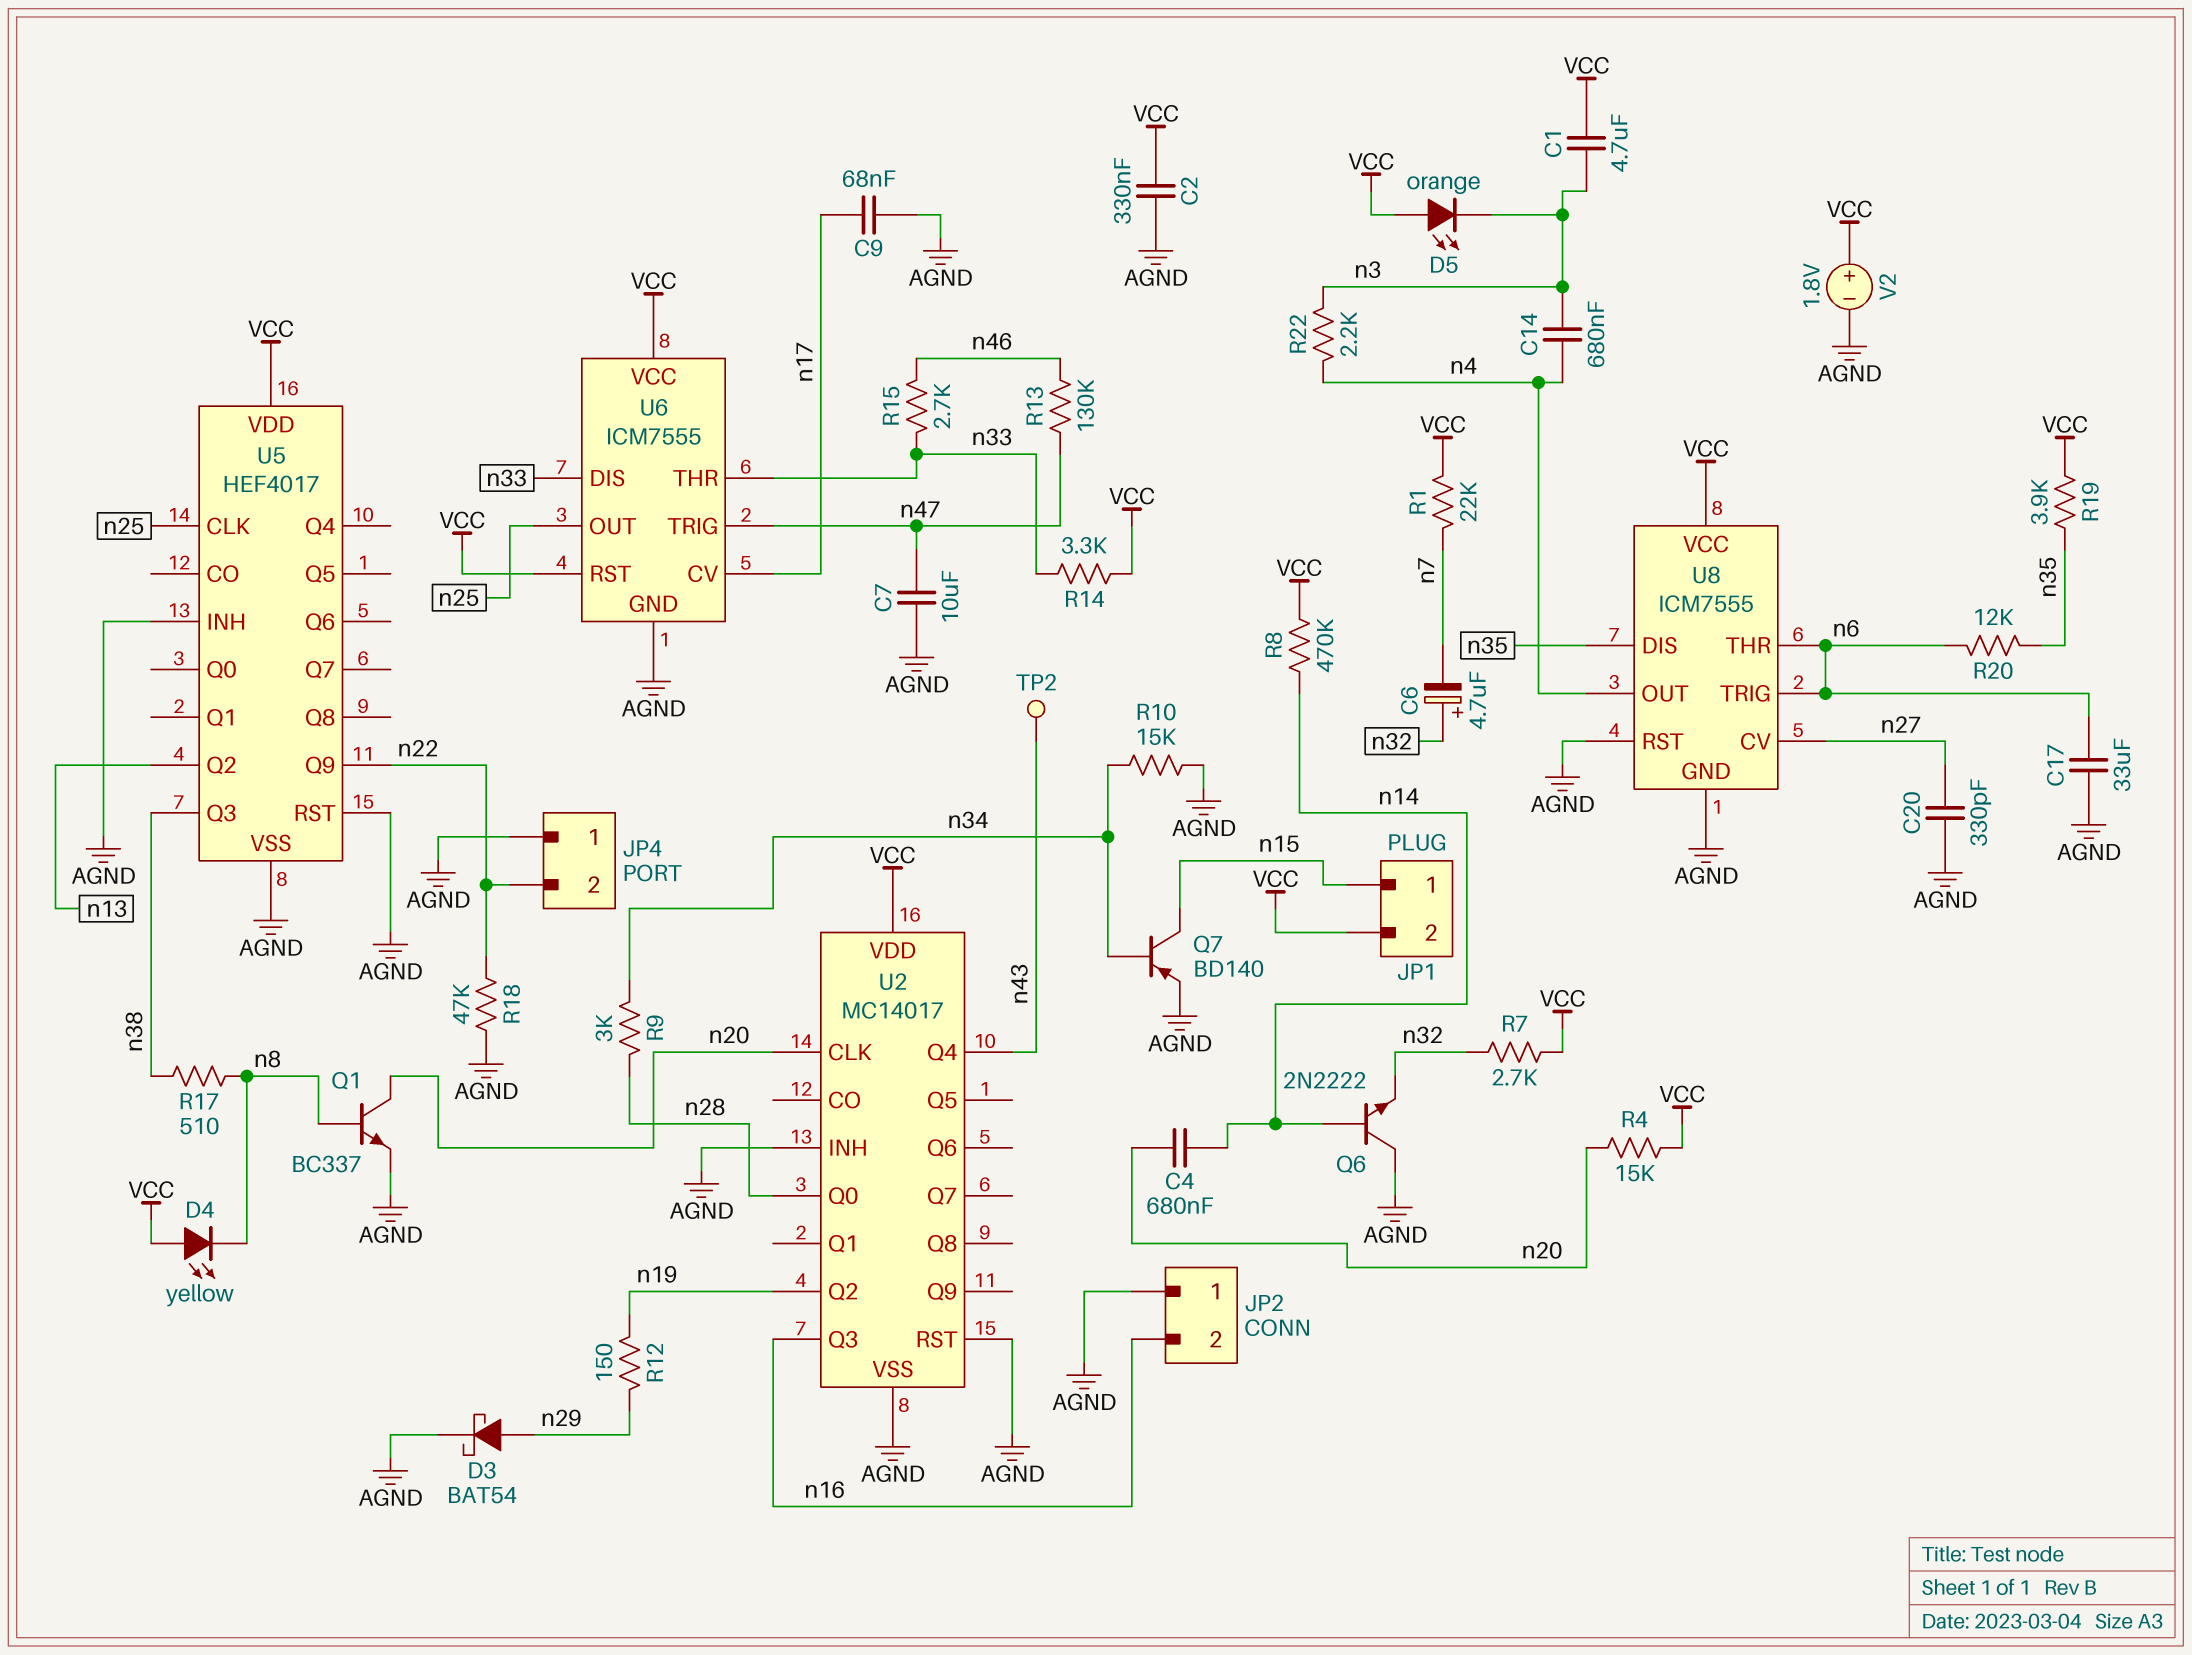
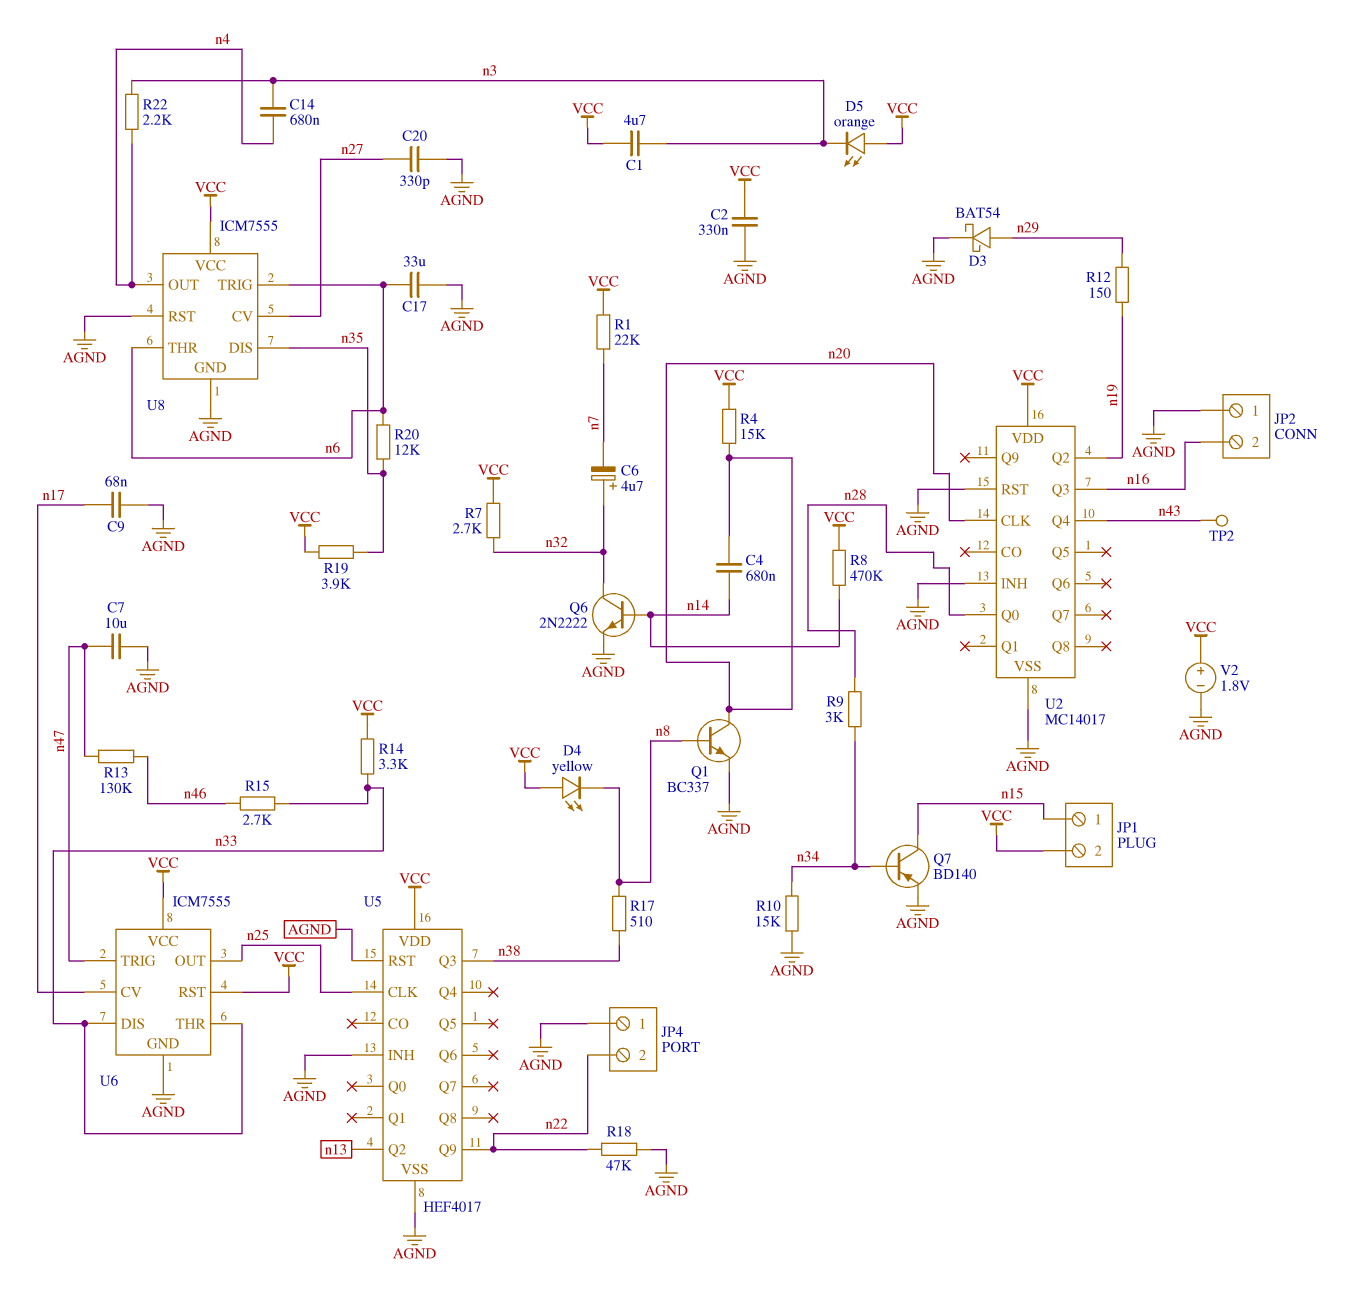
Q6: NPN 2N2222 (B n14, C AGND, E n32) -> NPN 2N2222 (B n14, C n32, E AGND)

